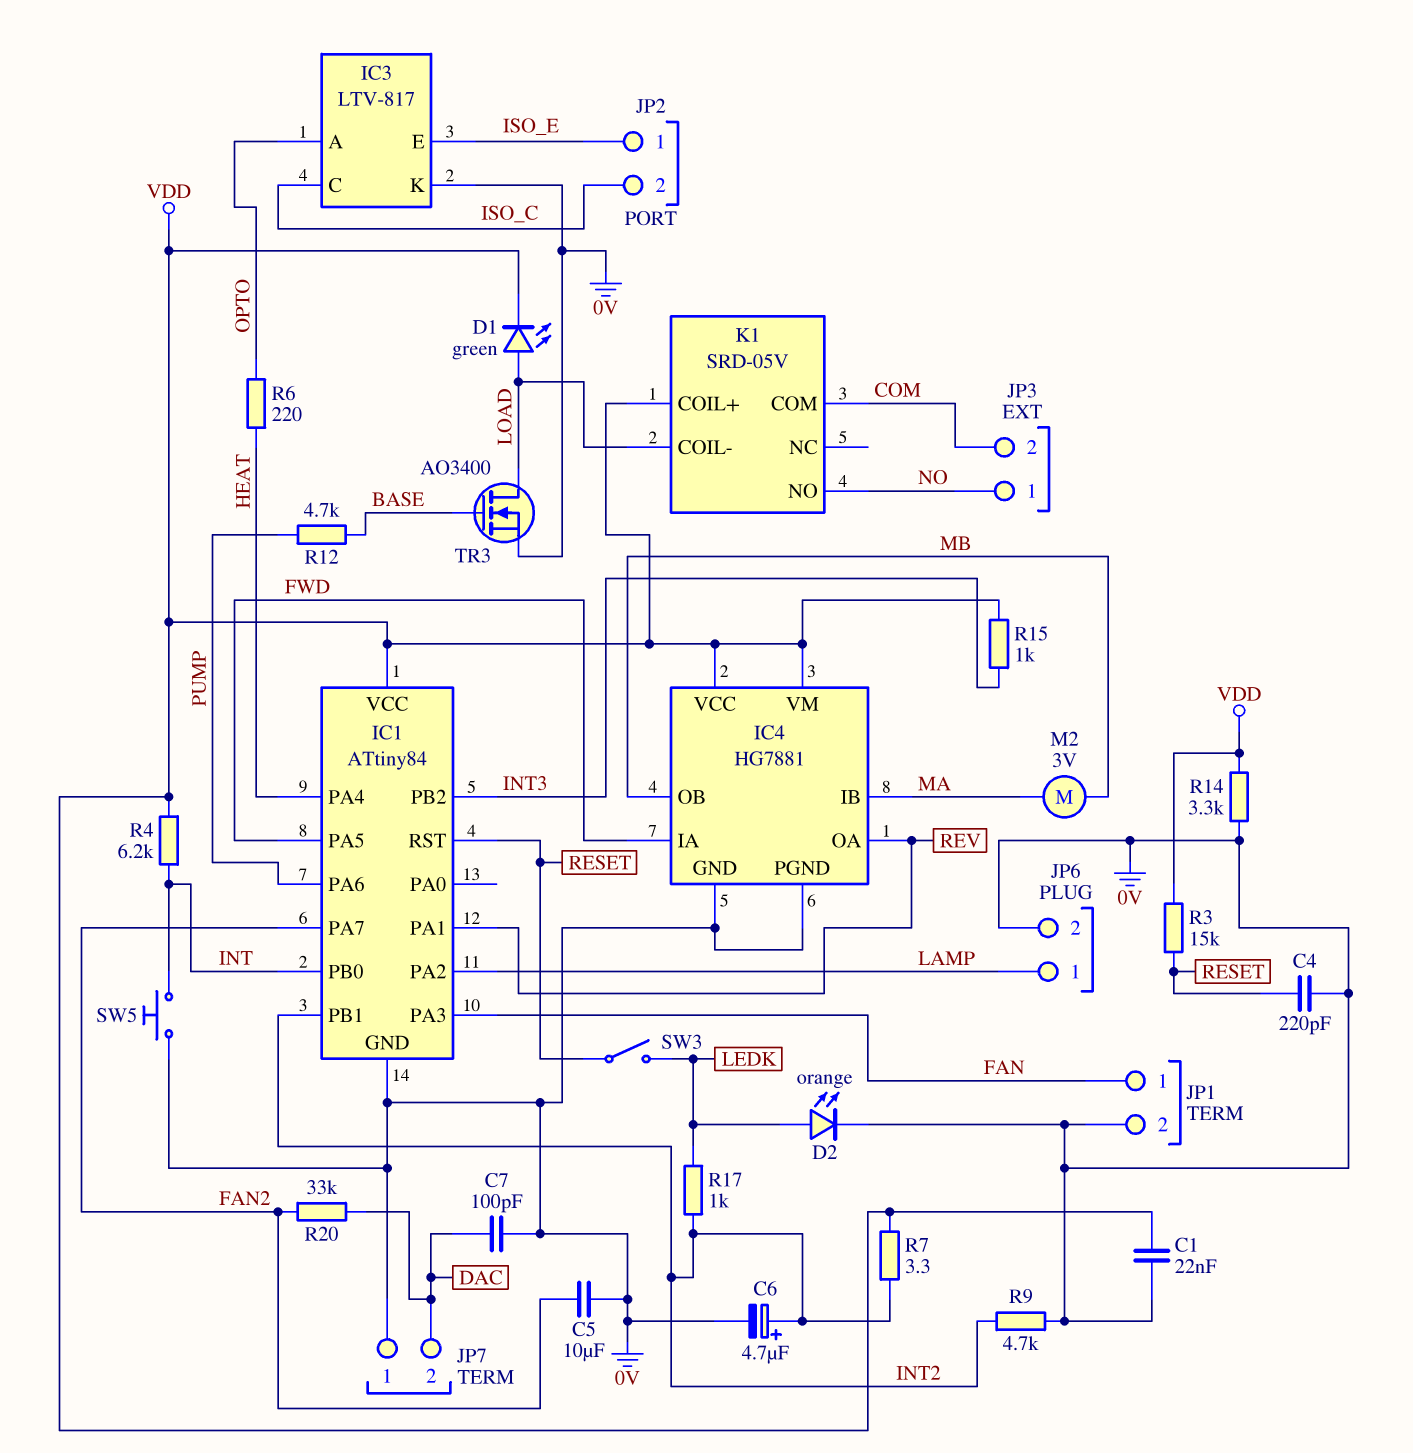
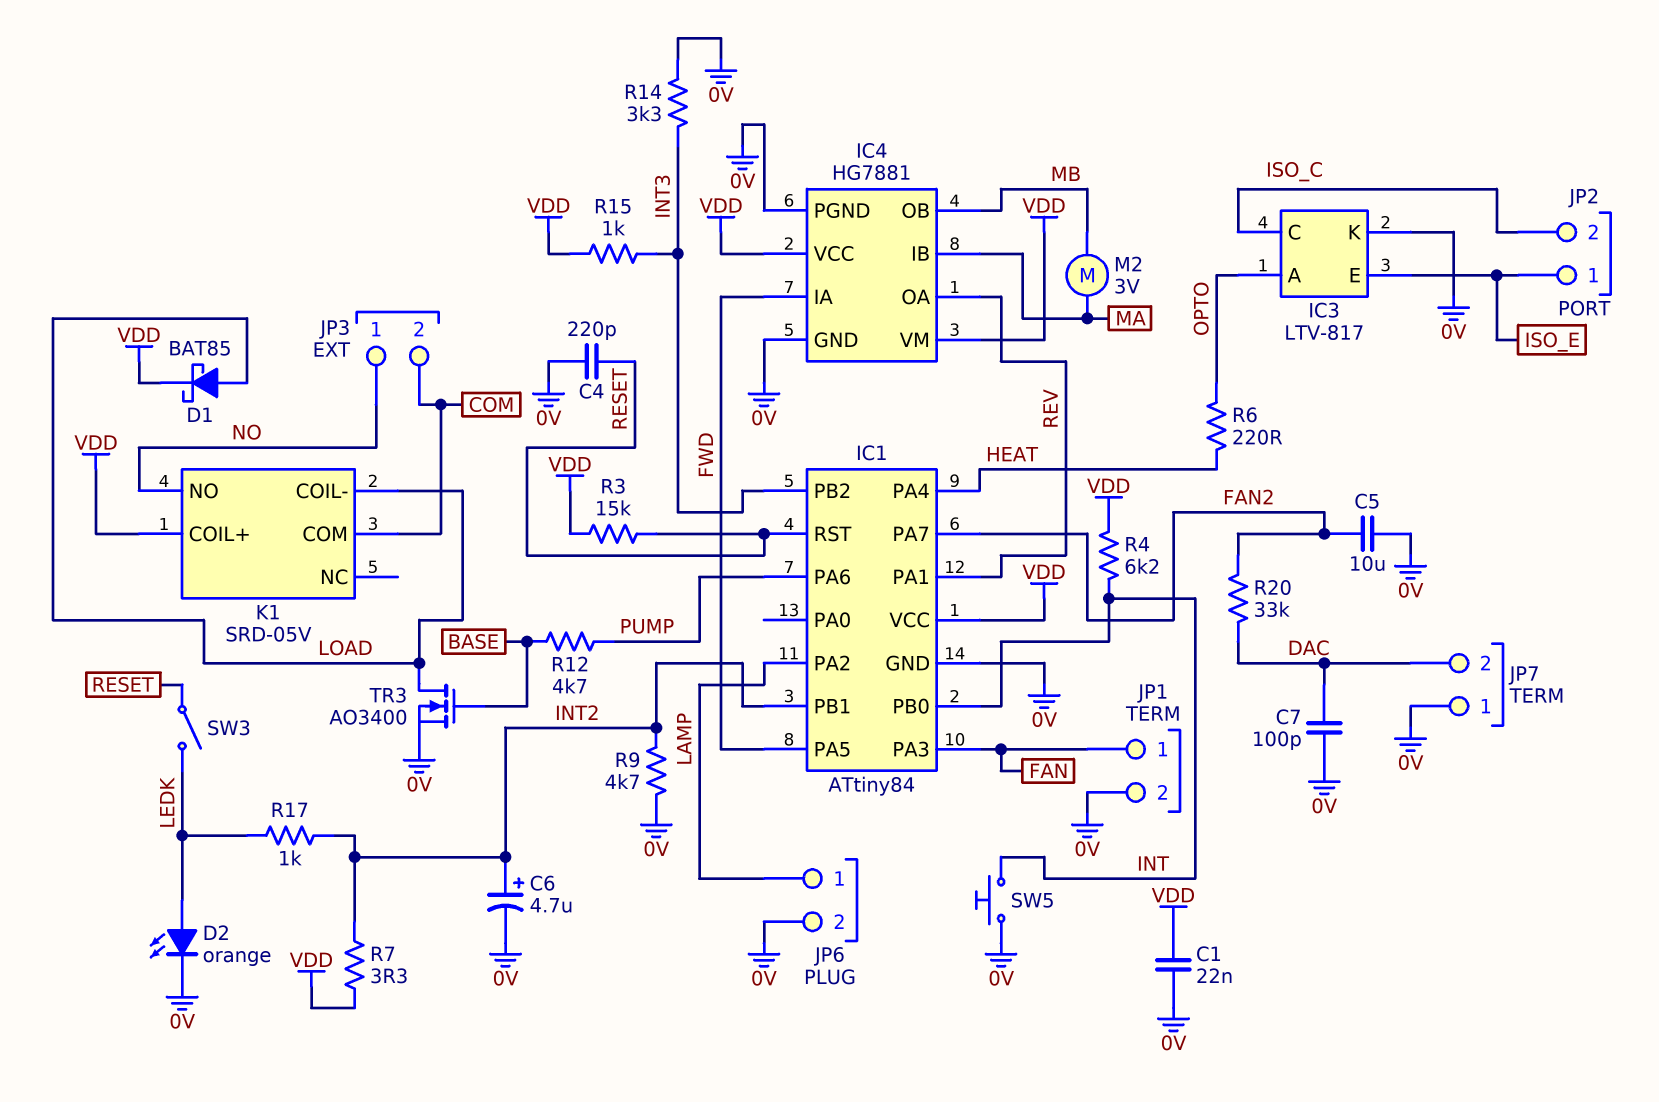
D1: LED green (A LOAD, K VDD) -> schottky BAT85 (A LOAD, K VDD)
R14: 3.3k (0V, VDD) -> 3.3k (0V, INT3)

